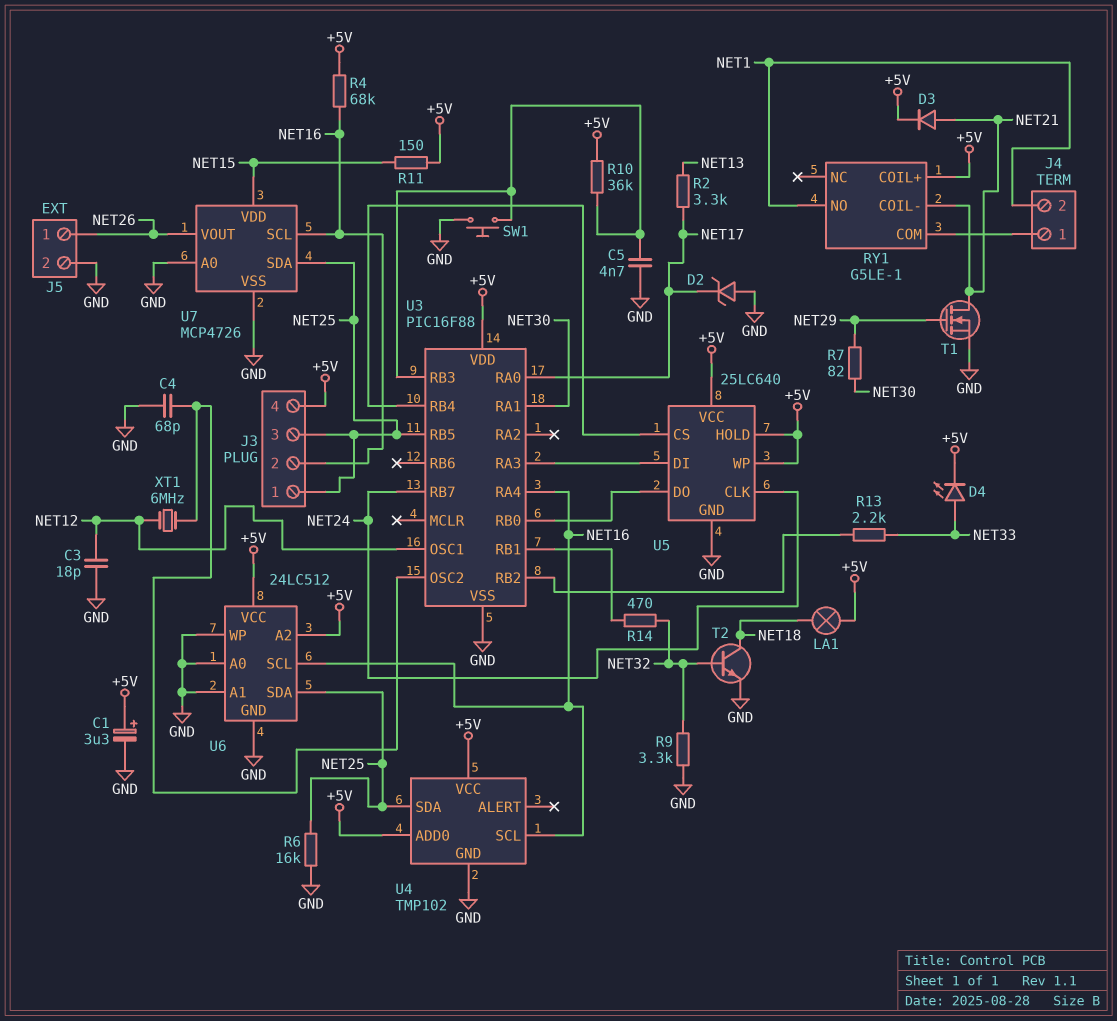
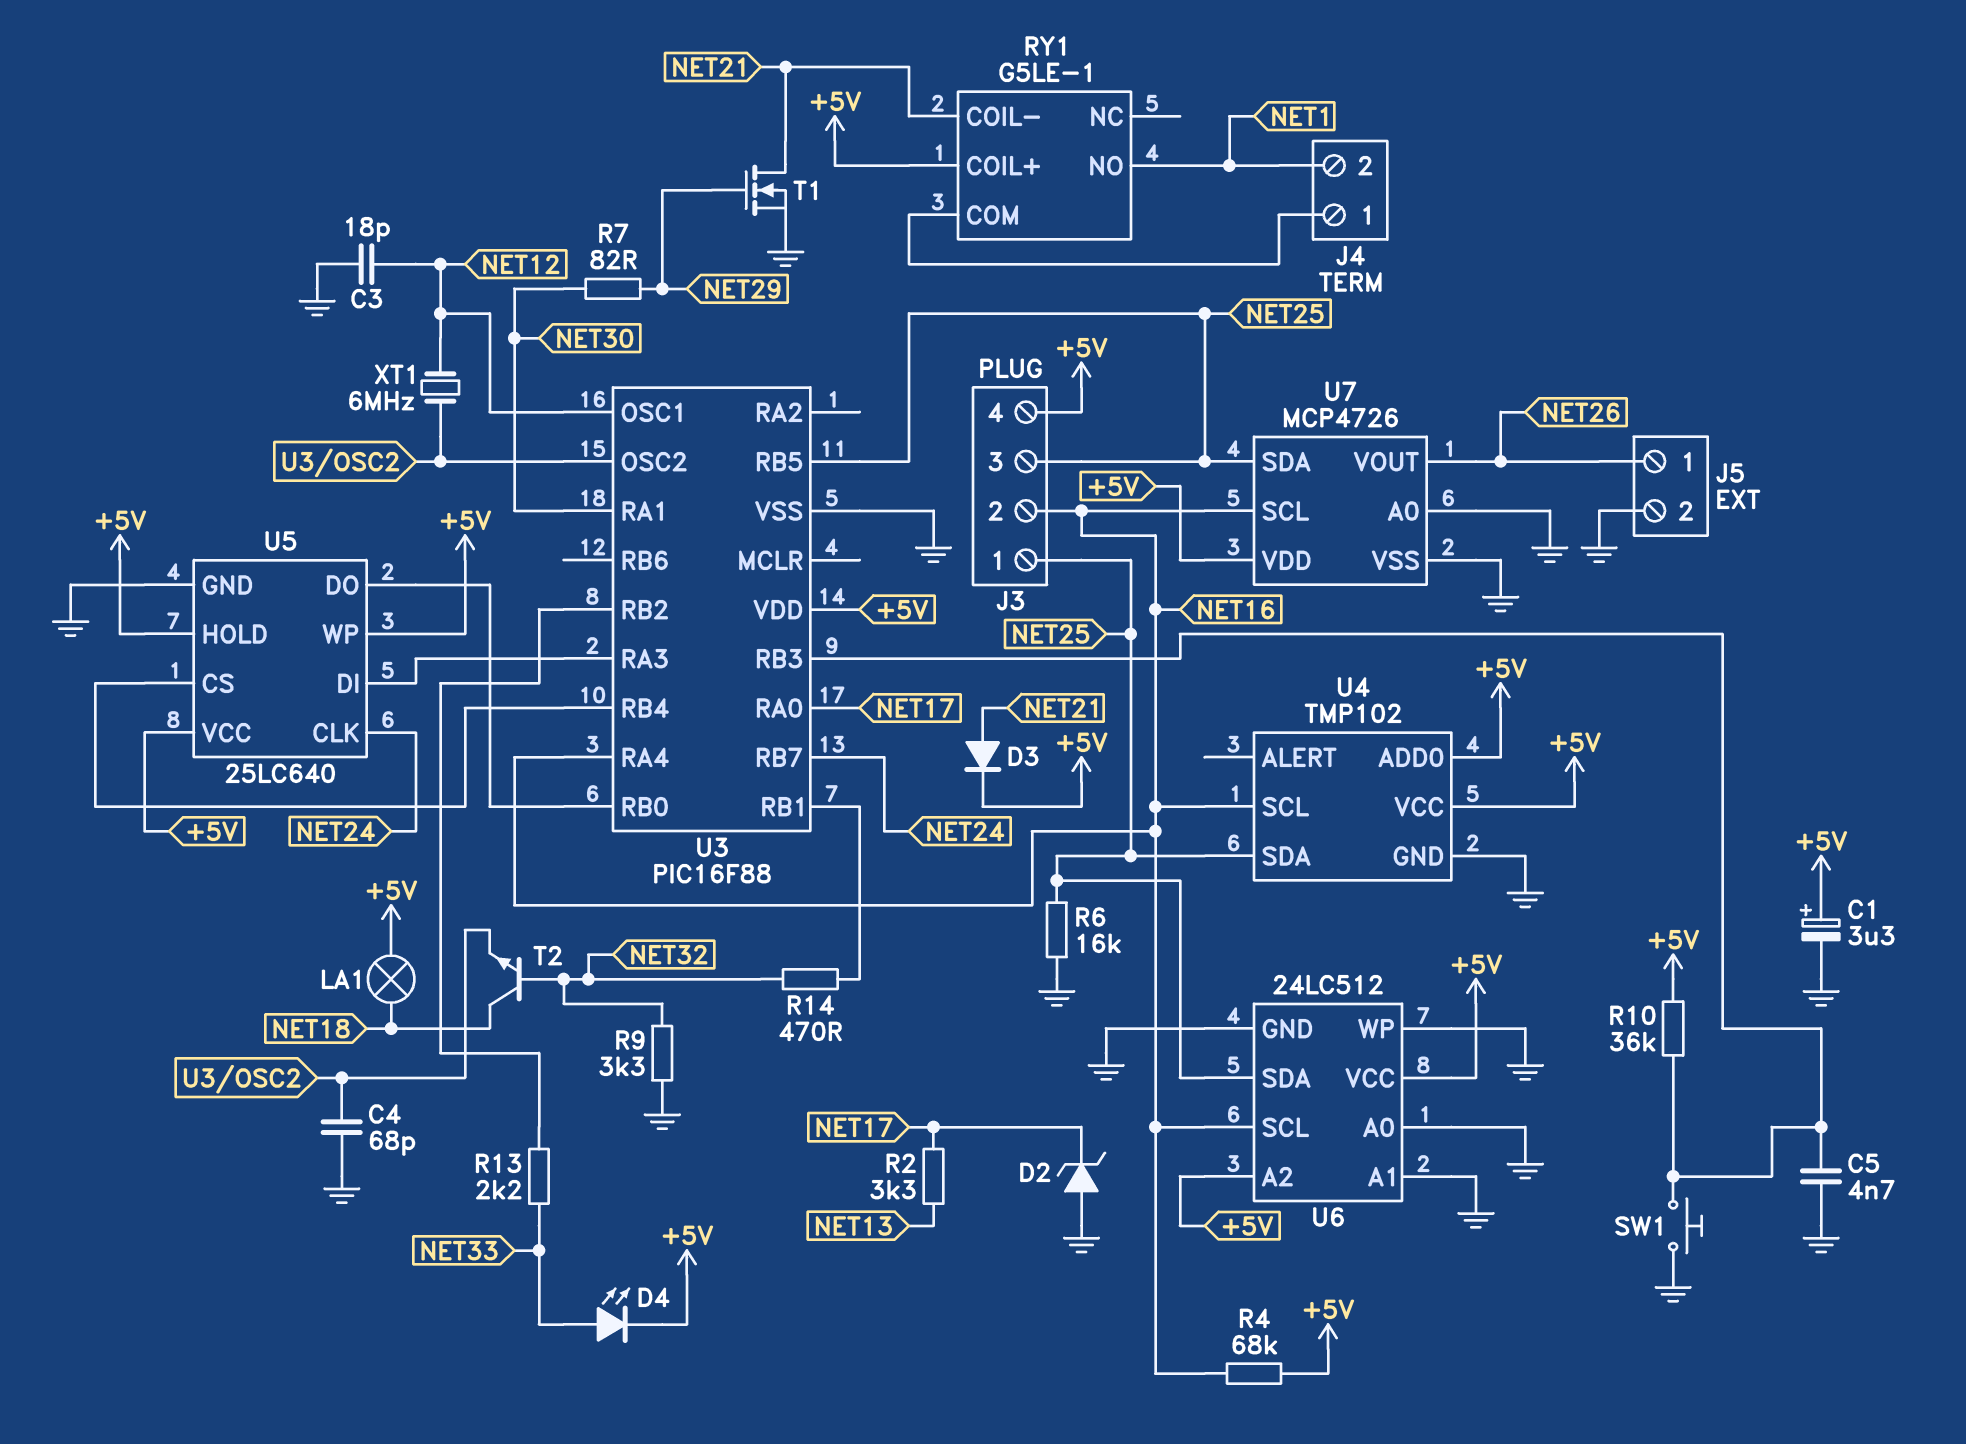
R11: 150 (+5V, NET15) -> none
T2: NPN (B NET32, C NET18, E GND) -> NPN (B NET32, C NET18, E U3/OSC2)
U7 pin VDD: NET15 -> +5V

